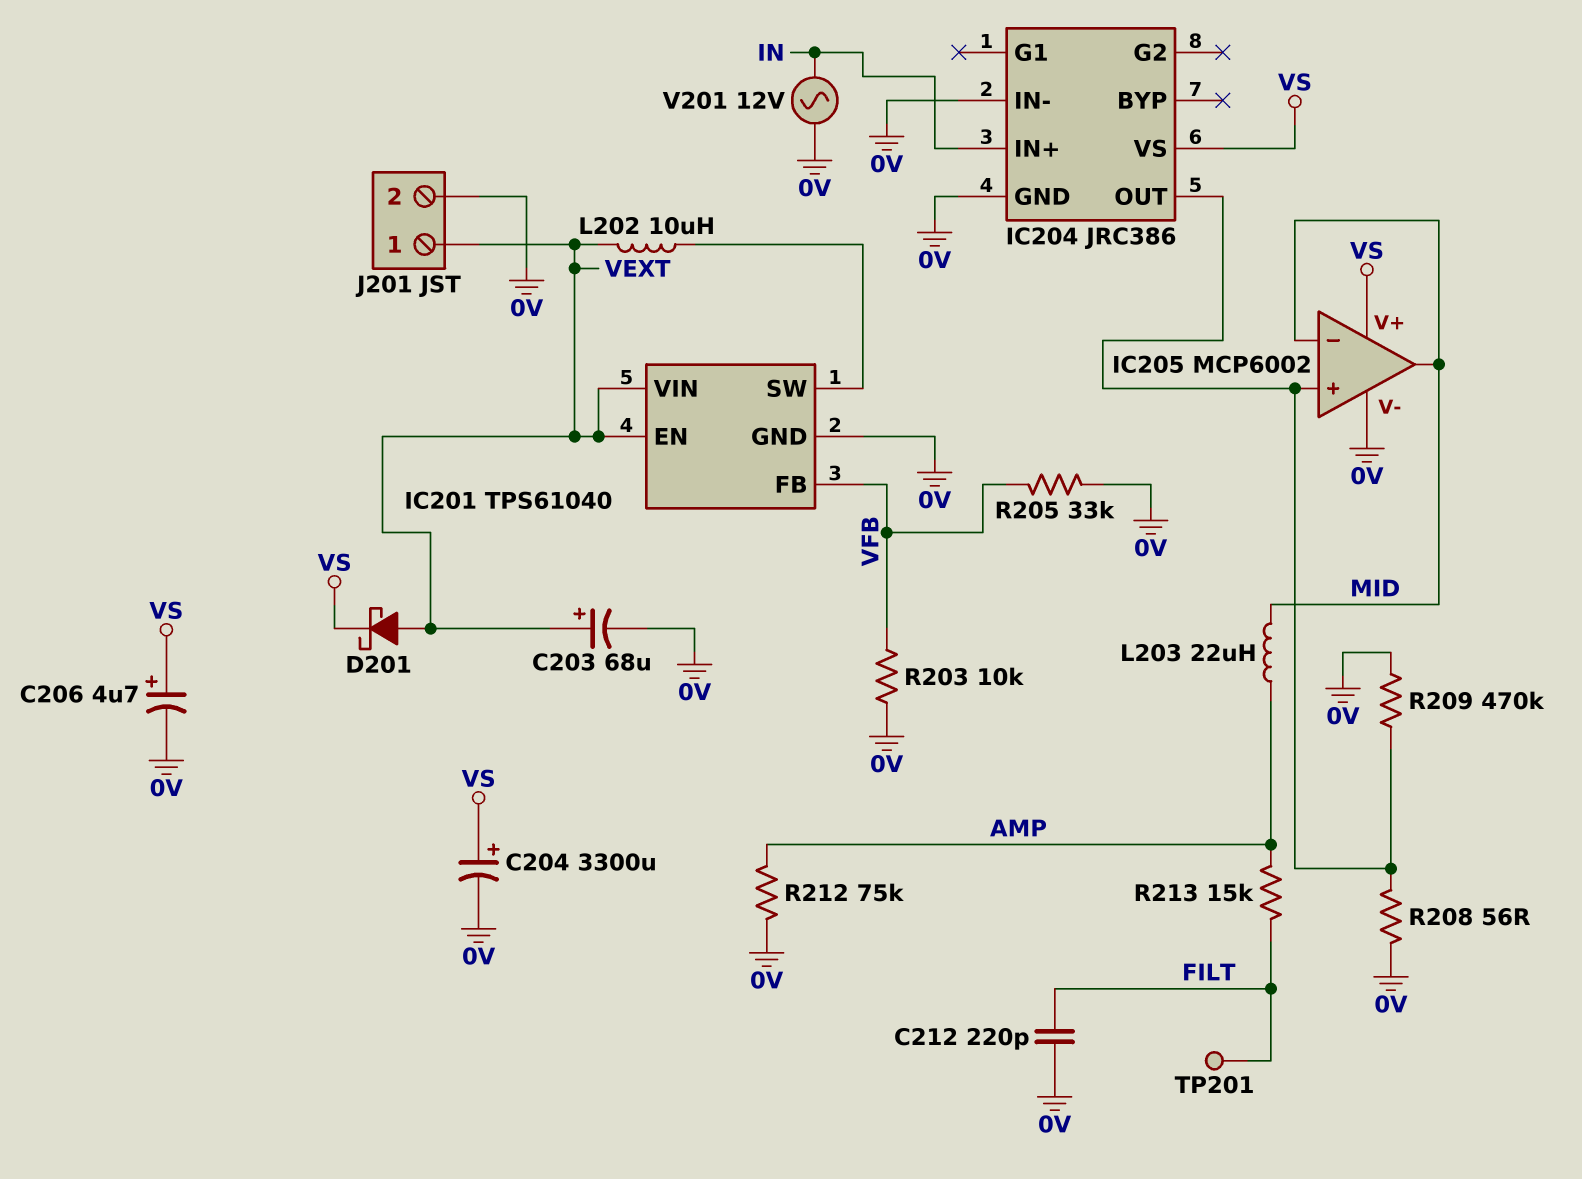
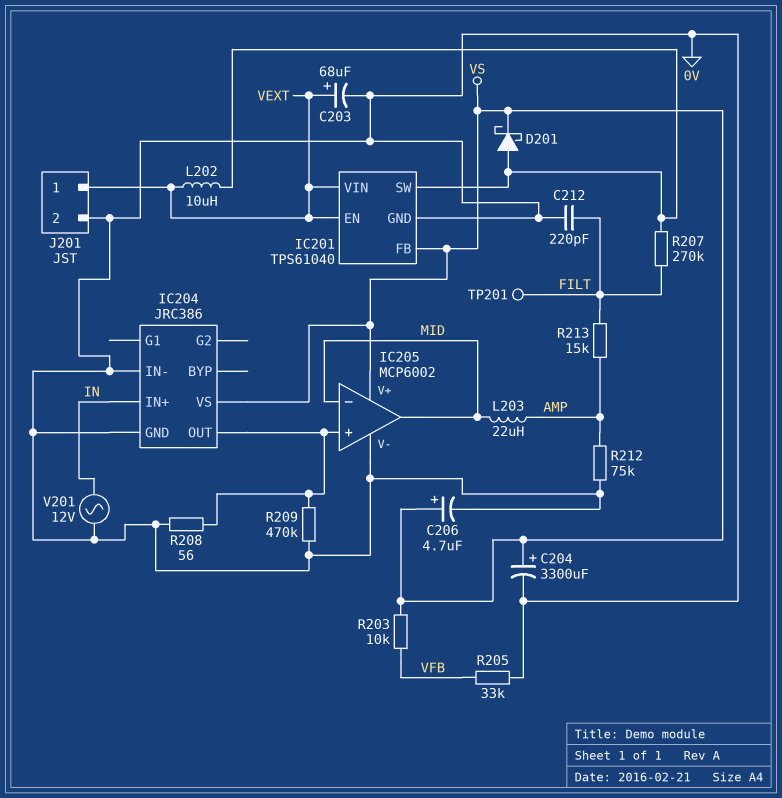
D201: schottky (A VEXT, K VS) -> schottky (A IC201/SW, K VS)
IC201 pin FB: VFB -> VS
R203: 10k (0V, VFB) -> 10k (VFB, VS)
R207: none -> 270k (FILT, IC201/SW)

